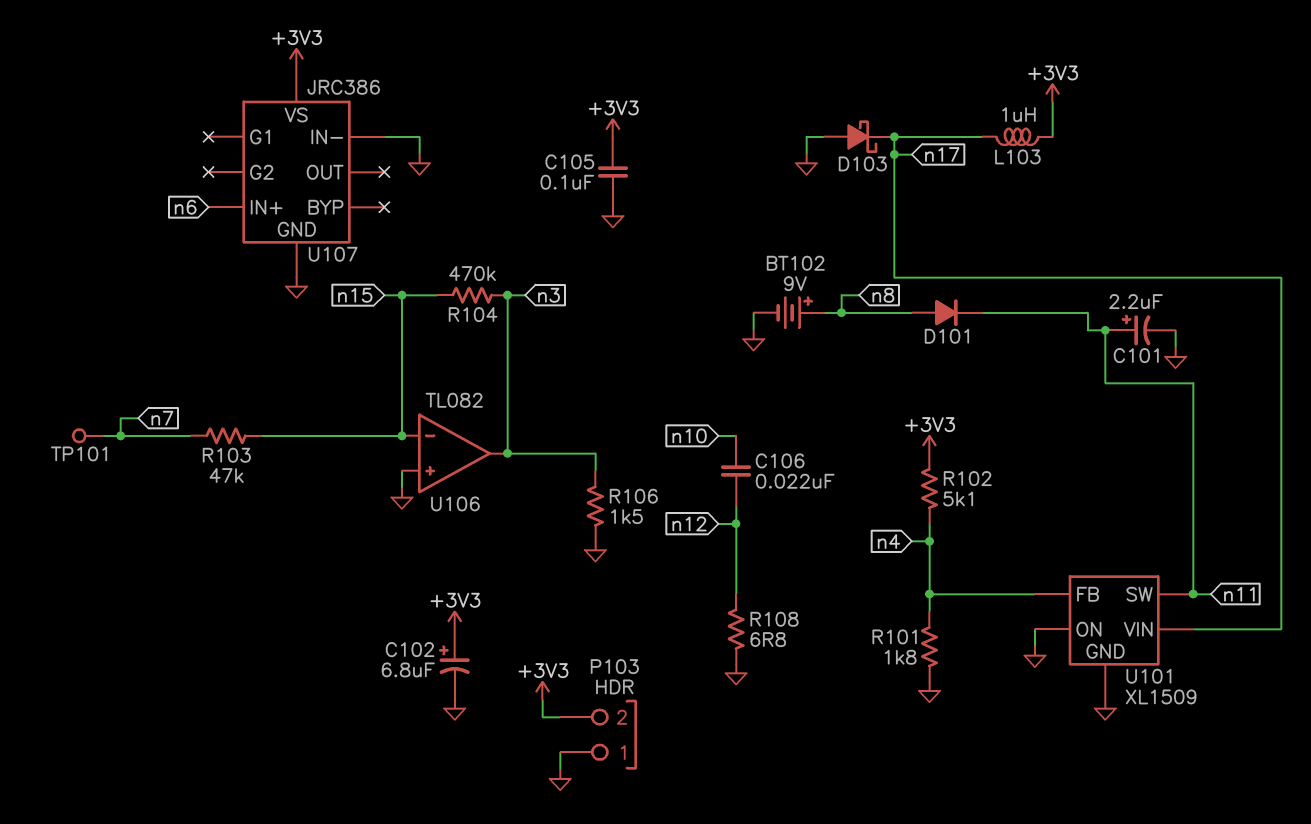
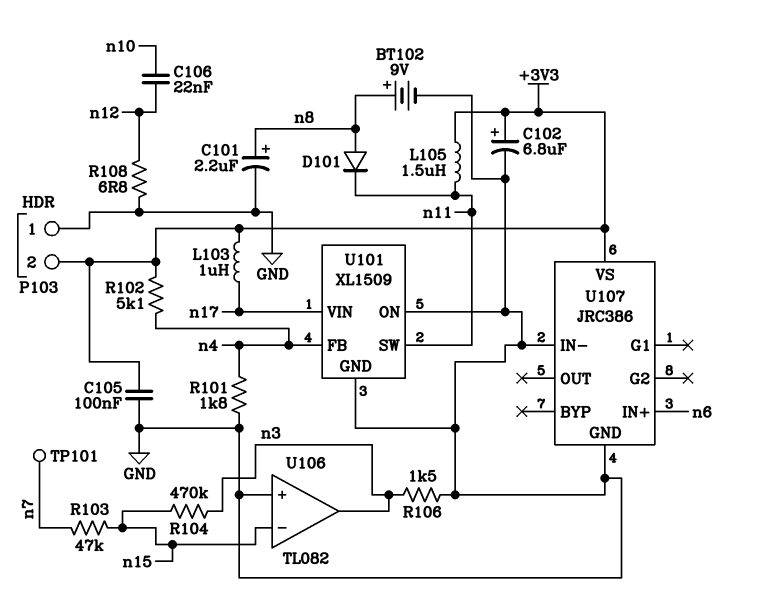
C101: 2.2uF (plus n11, minus GND) -> 2.2uF (plus n8, minus GND)
D103: schottky (A GND, K n17) -> none
L105: none -> 1.5uH (+3V3, n11)

